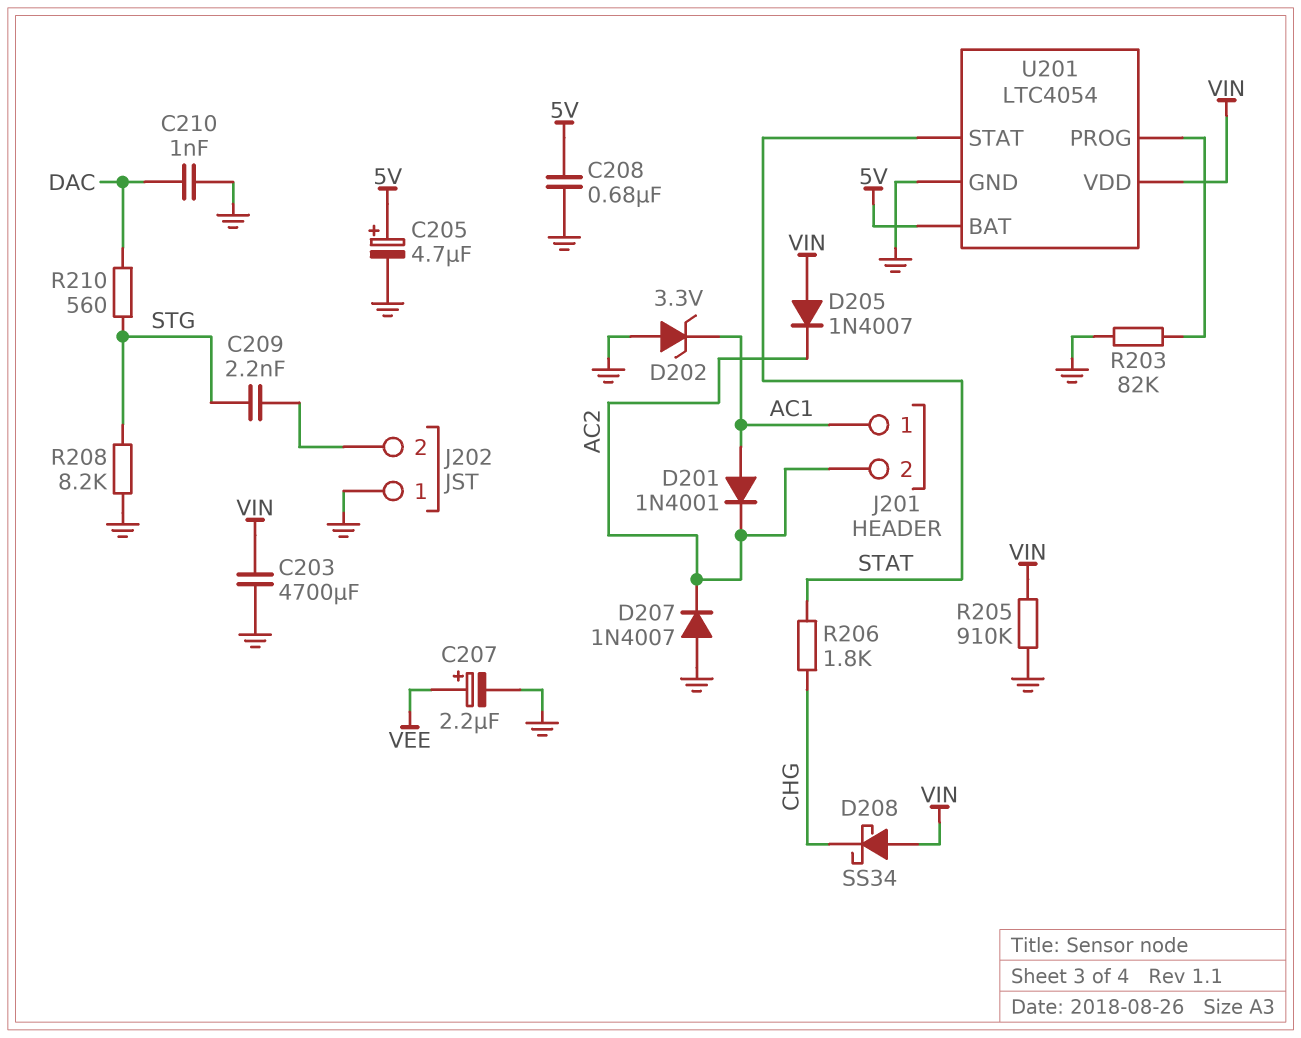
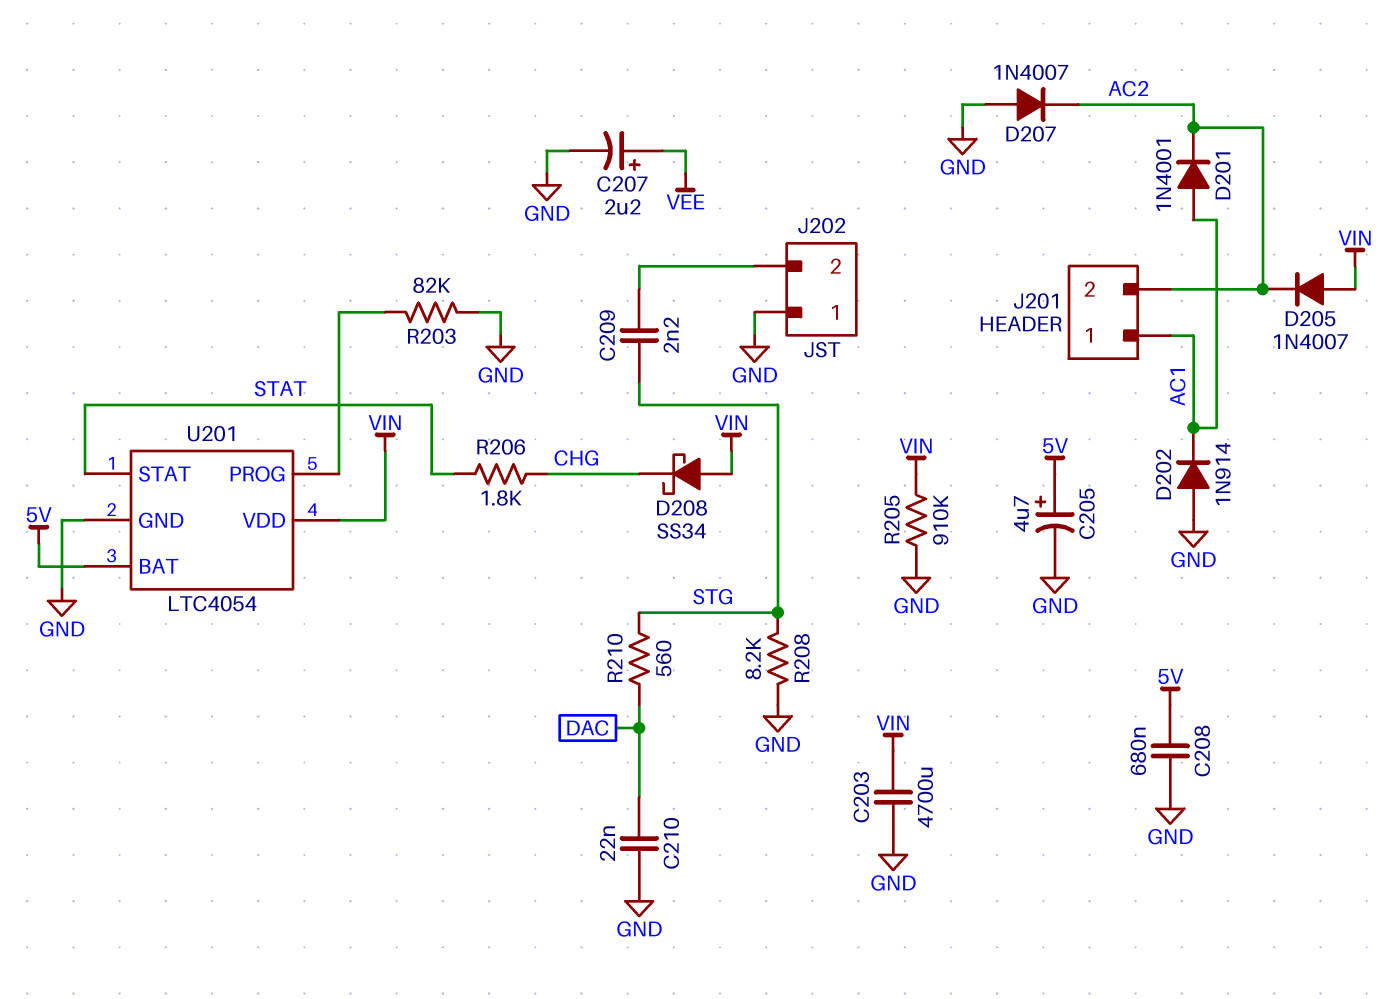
C210: 1nF (DAC, GND) -> 22nF (DAC, GND)
D202: zener 3.3V (A GND, K AC1) -> diode 1N914 (A GND, K AC1)

